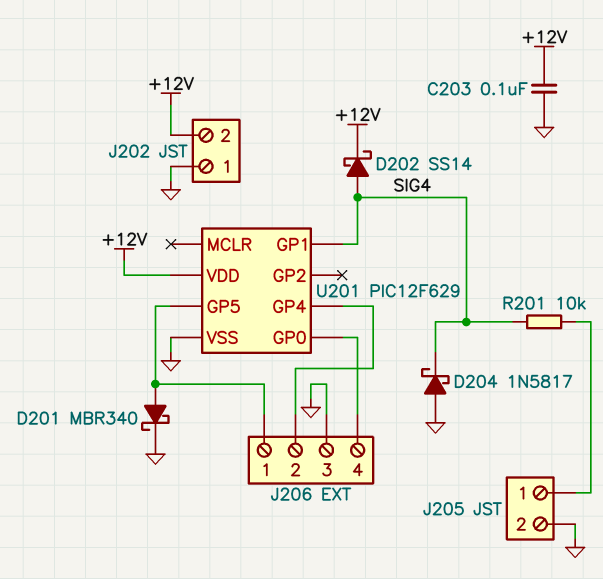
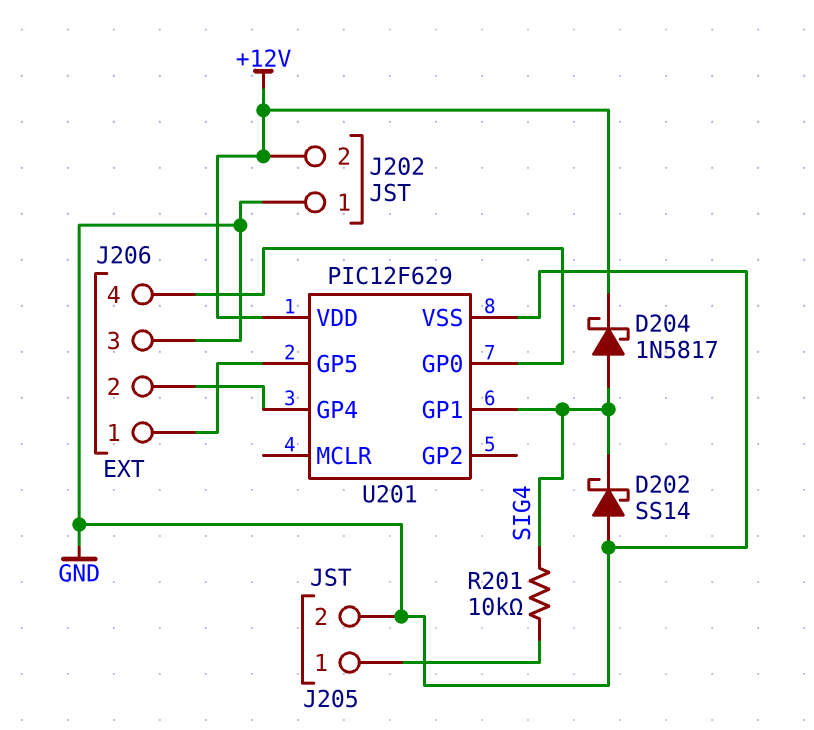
C203: 100nF (+12V, GND) -> none
D201: schottky MBR340 (A J206/1, K GND) -> none
D202: schottky SS14 (A SIG4, K +12V) -> schottky SS14 (A GND, K SIG4)
D204: schottky 1N5817 (A GND, K SIG4) -> schottky 1N5817 (A SIG4, K +12V)

